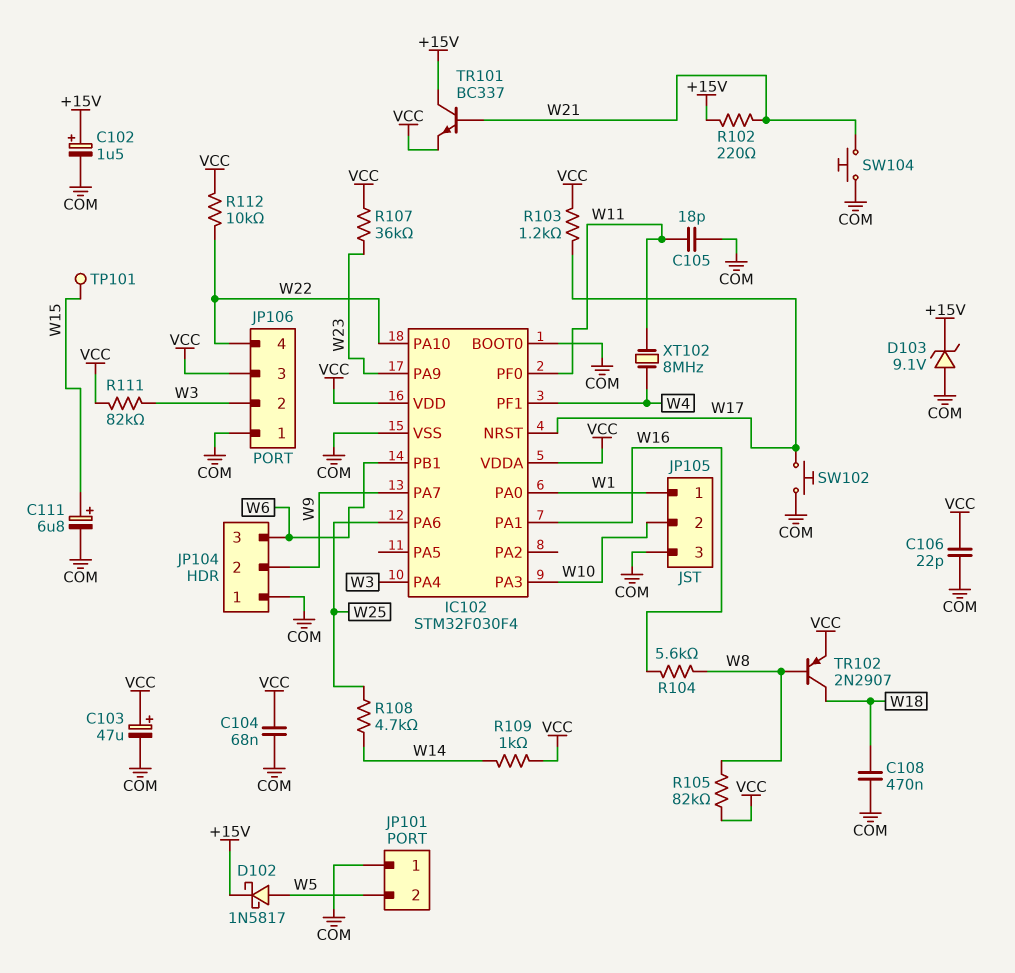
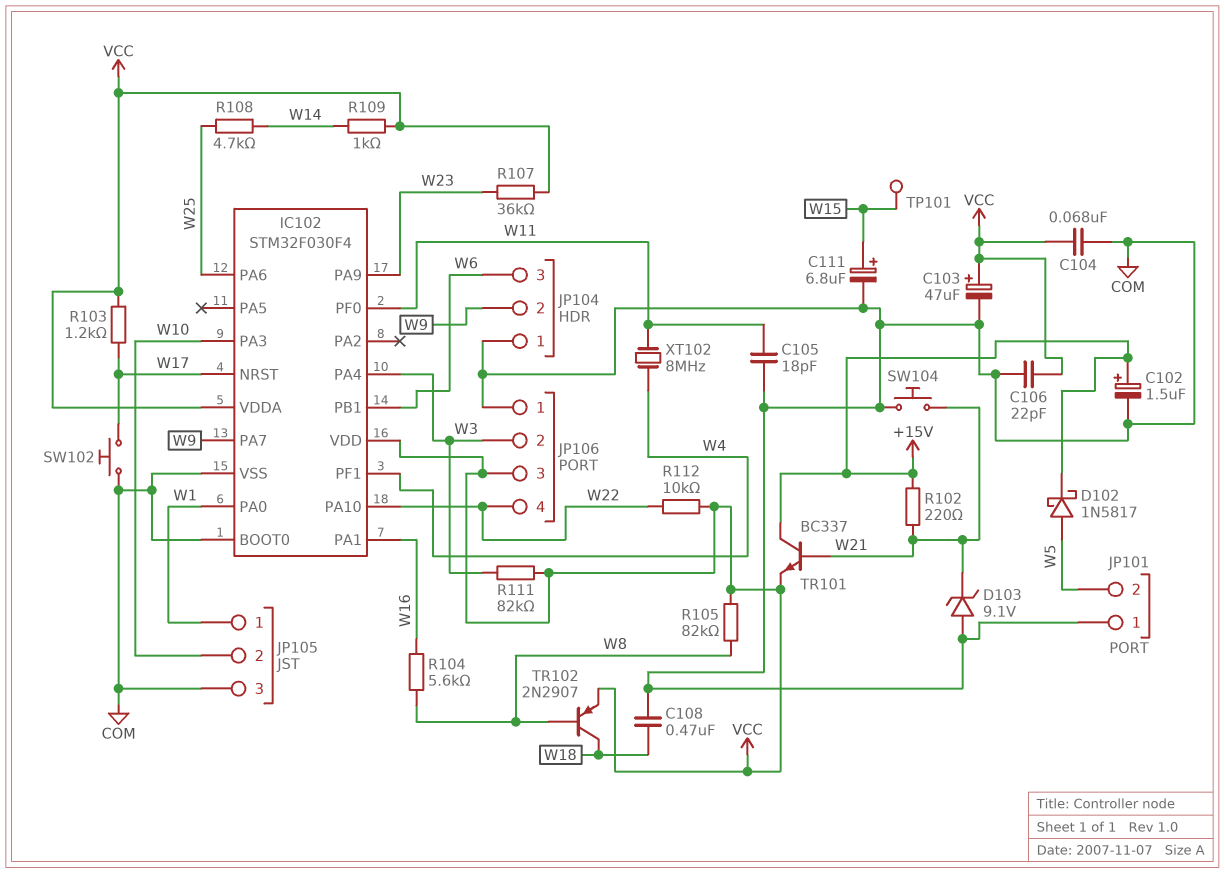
D103: zener 9.1V (A COM, K +15V) -> zener 9.1V (A COM, K W21)

